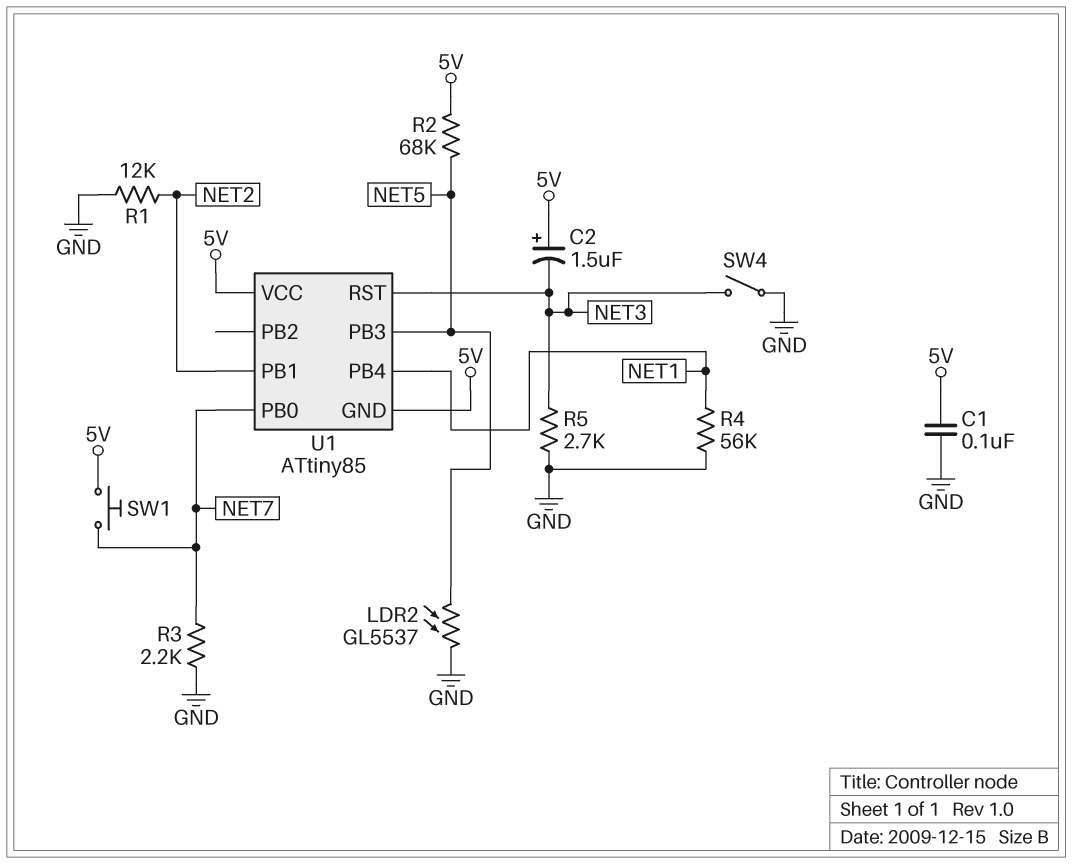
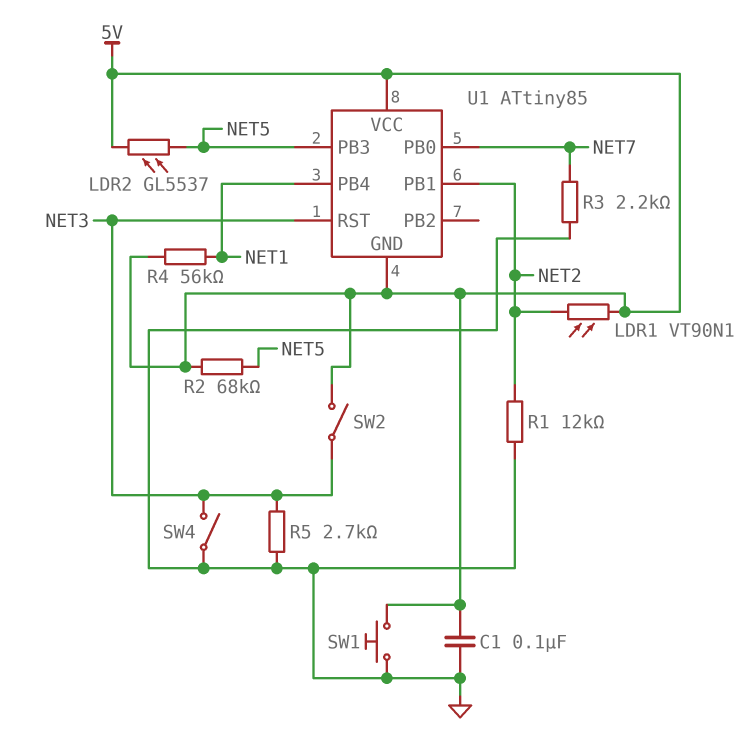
C2: 1.5uF (plus 5V, minus NET3) -> none
LDR1: none -> VT90N1 (5V, NET2)
LDR2: GL5537 (GND, NET5) -> GL5537 (5V, NET5)
R4: 56k (GND, NET1) -> 56k (5V, NET1)
SW1: button (5V, NET7) -> button (5V, GND)
SW2: none -> switch (5V, NET3)

